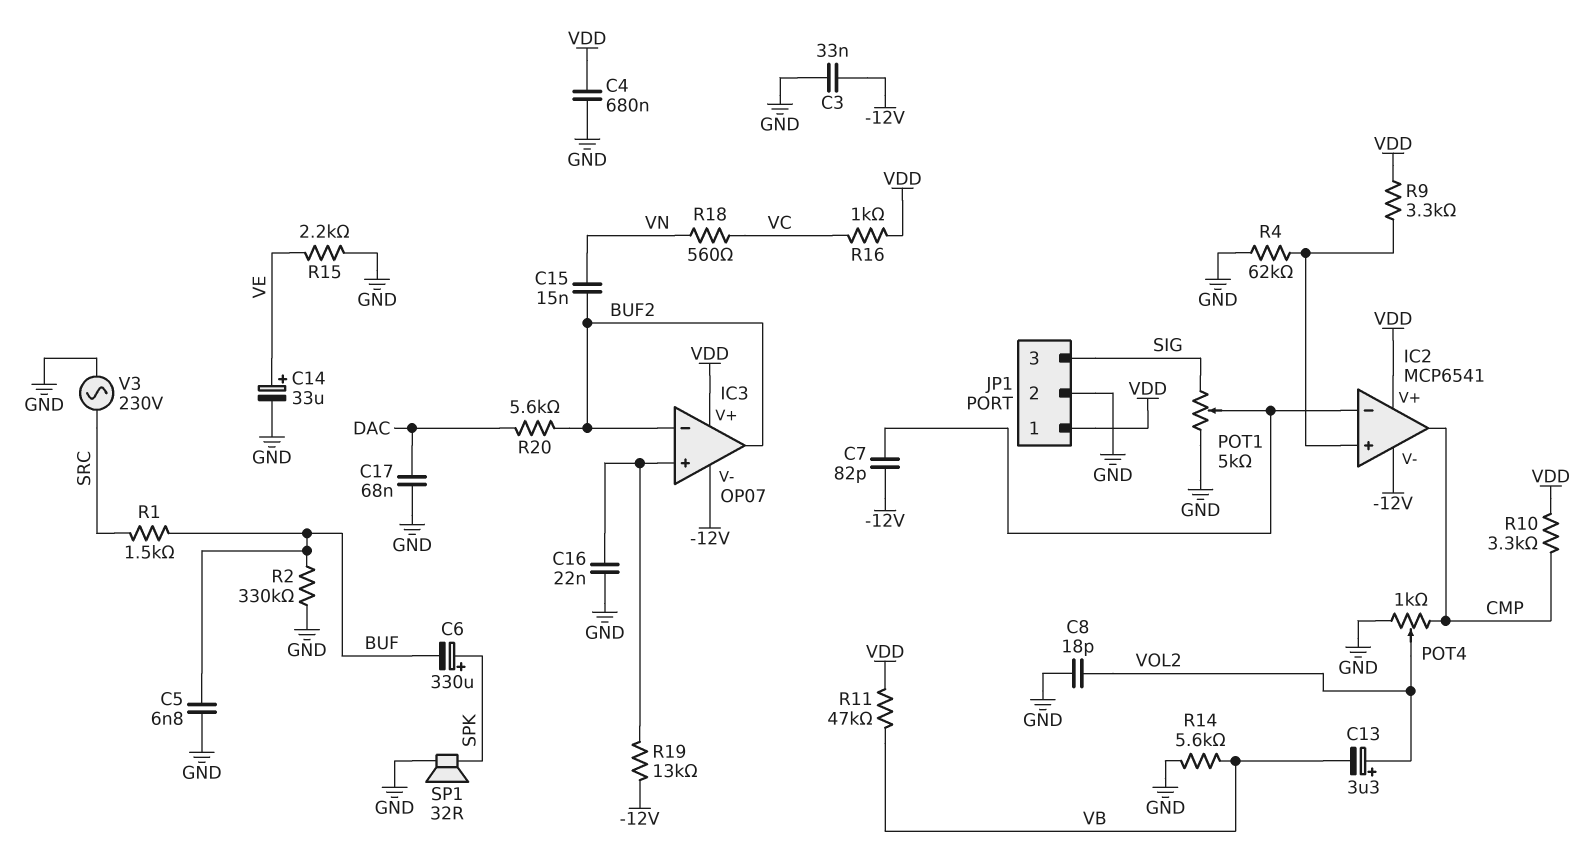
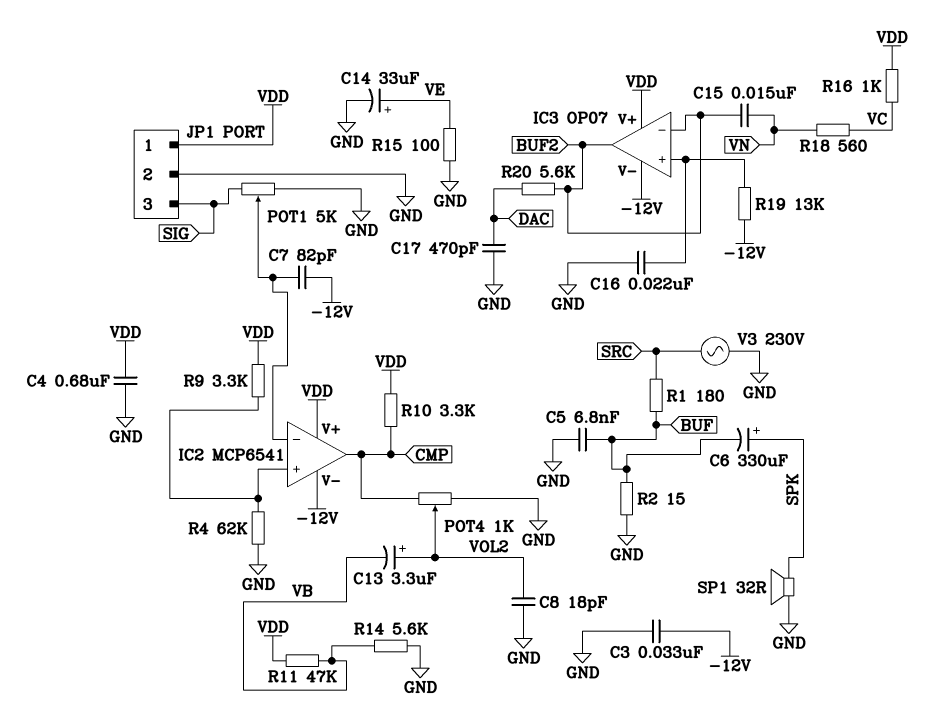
C17: 68nF (DAC, GND) -> 470pF (DAC, GND)
R1: 1.5k (BUF, SRC) -> 180 (BUF, SRC)
R2: 330k (BUF, GND) -> 15 (BUF, GND)
R15: 2.2k (GND, VE) -> 100 (GND, VE)

